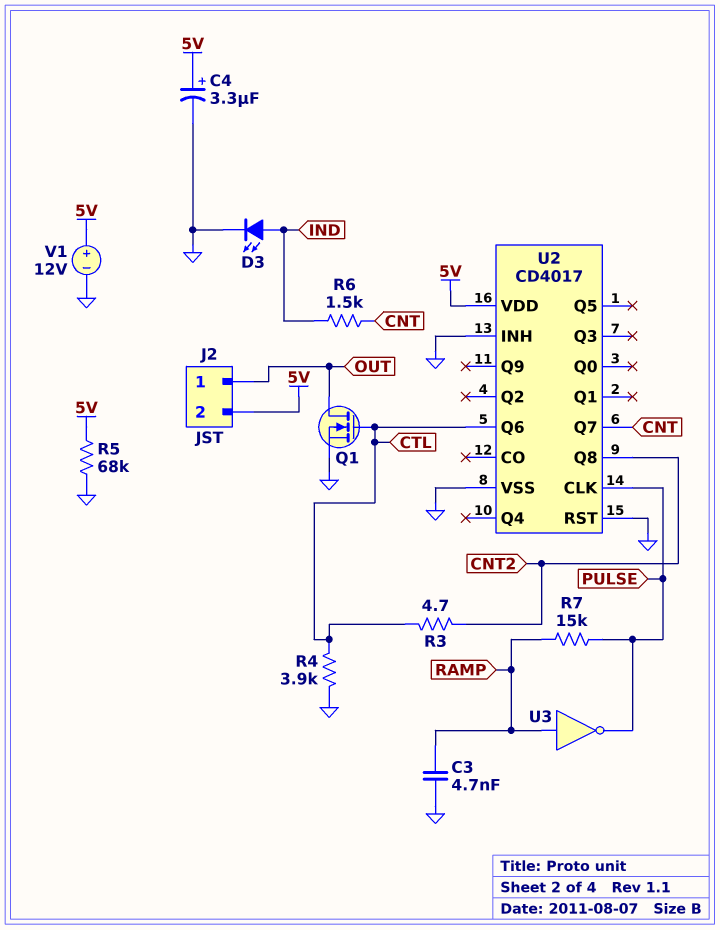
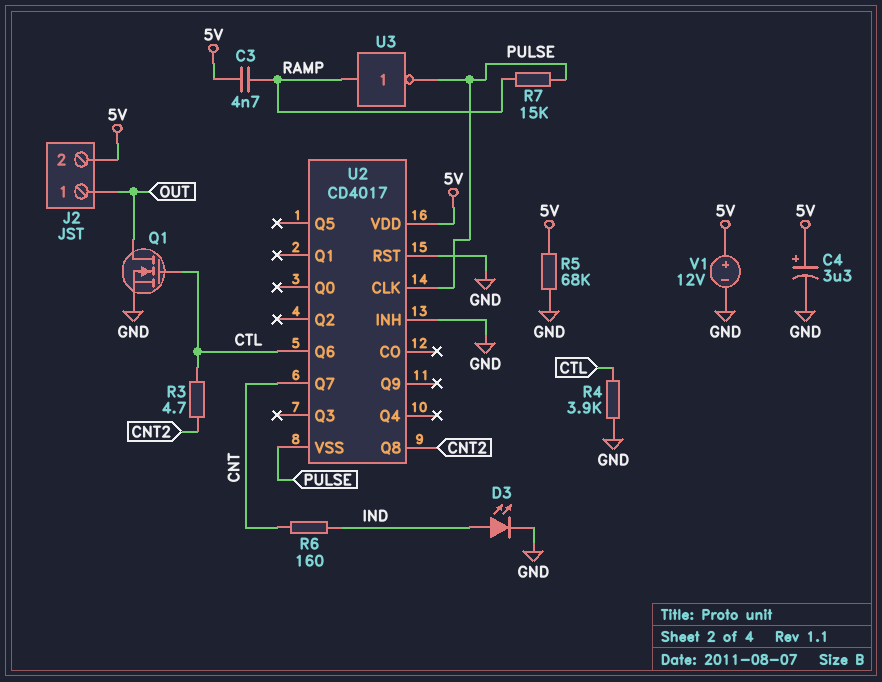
C3: 4.7nF (GND, RAMP) -> 4.7nF (5V, RAMP)
R6: 1.5k (CNT, IND) -> 160 (CNT, IND)
U2 pin VSS: GND -> PULSE

